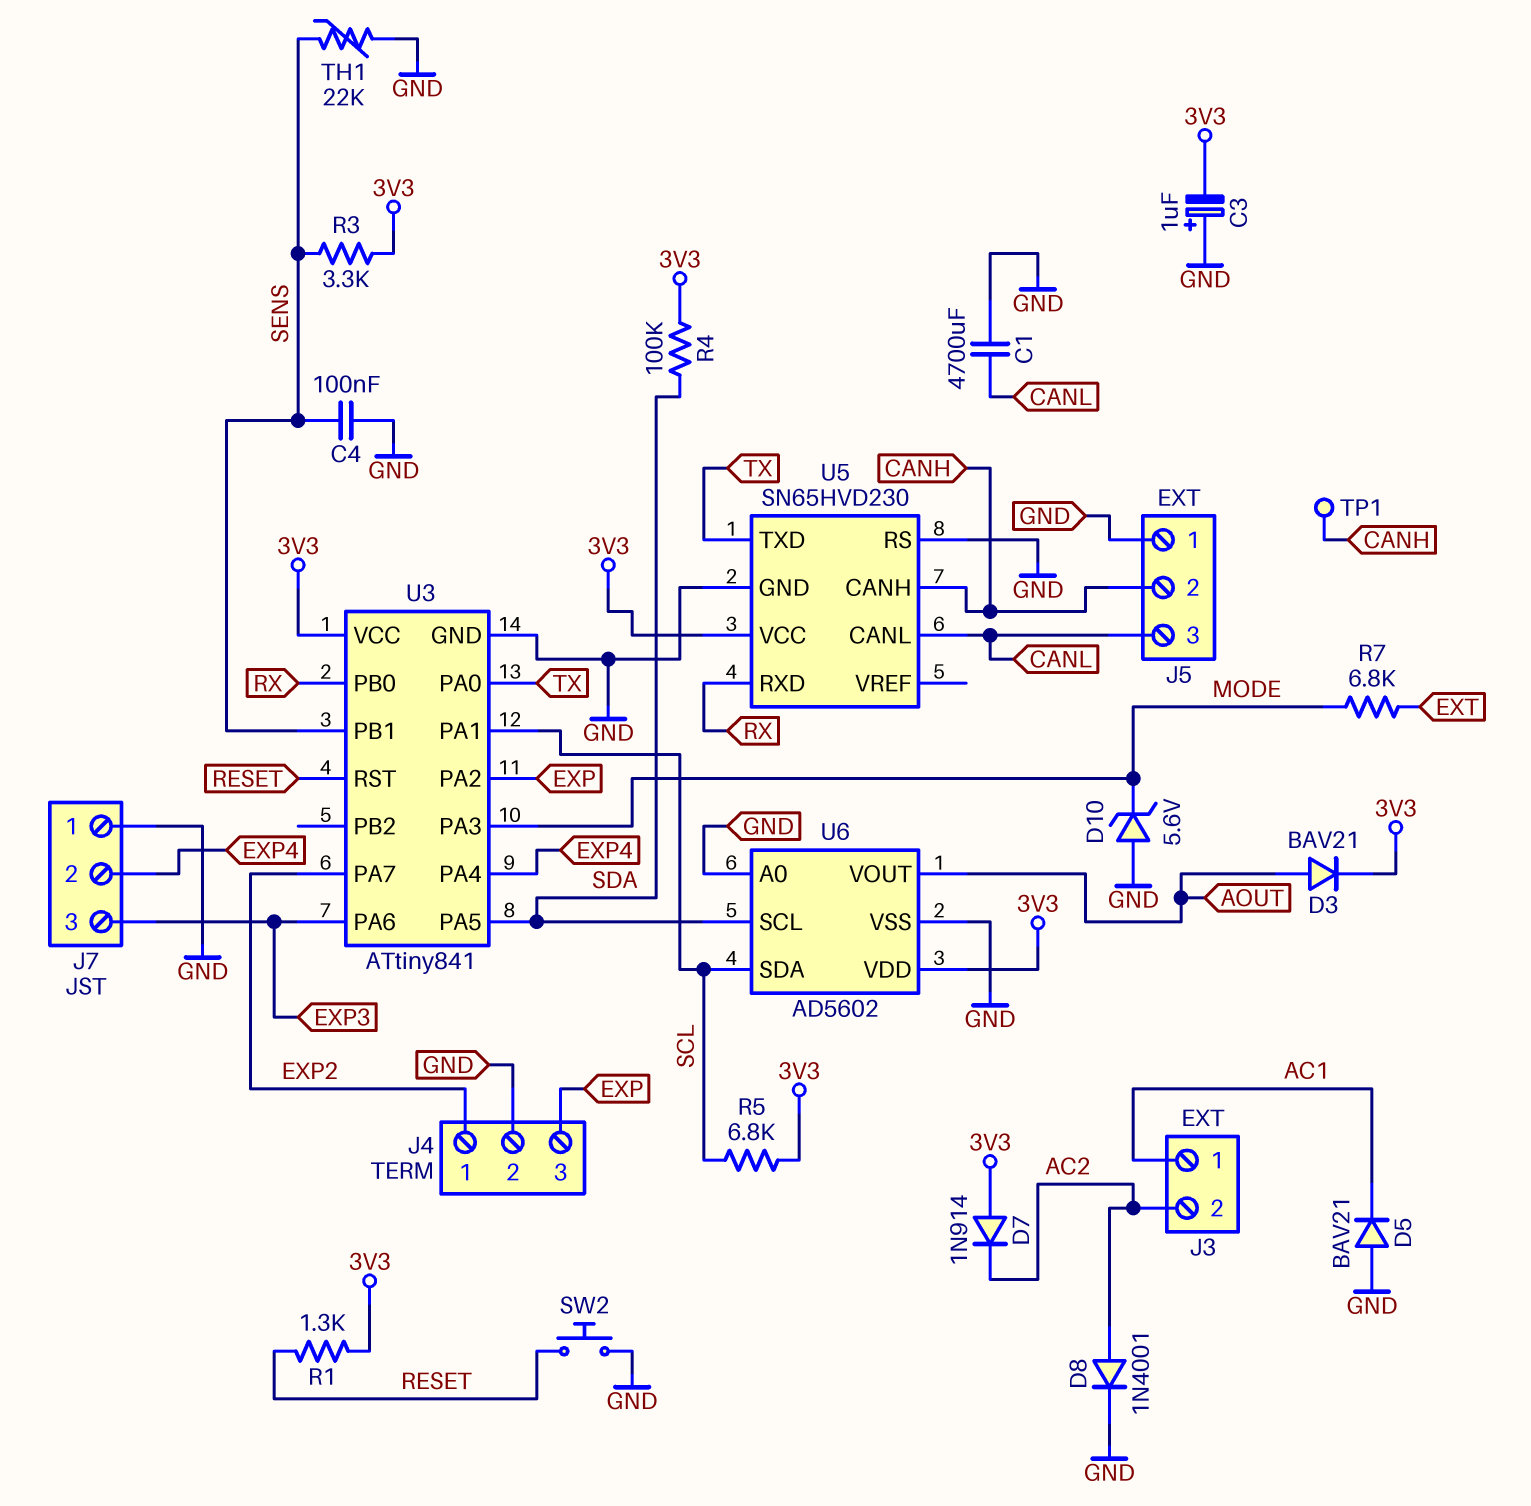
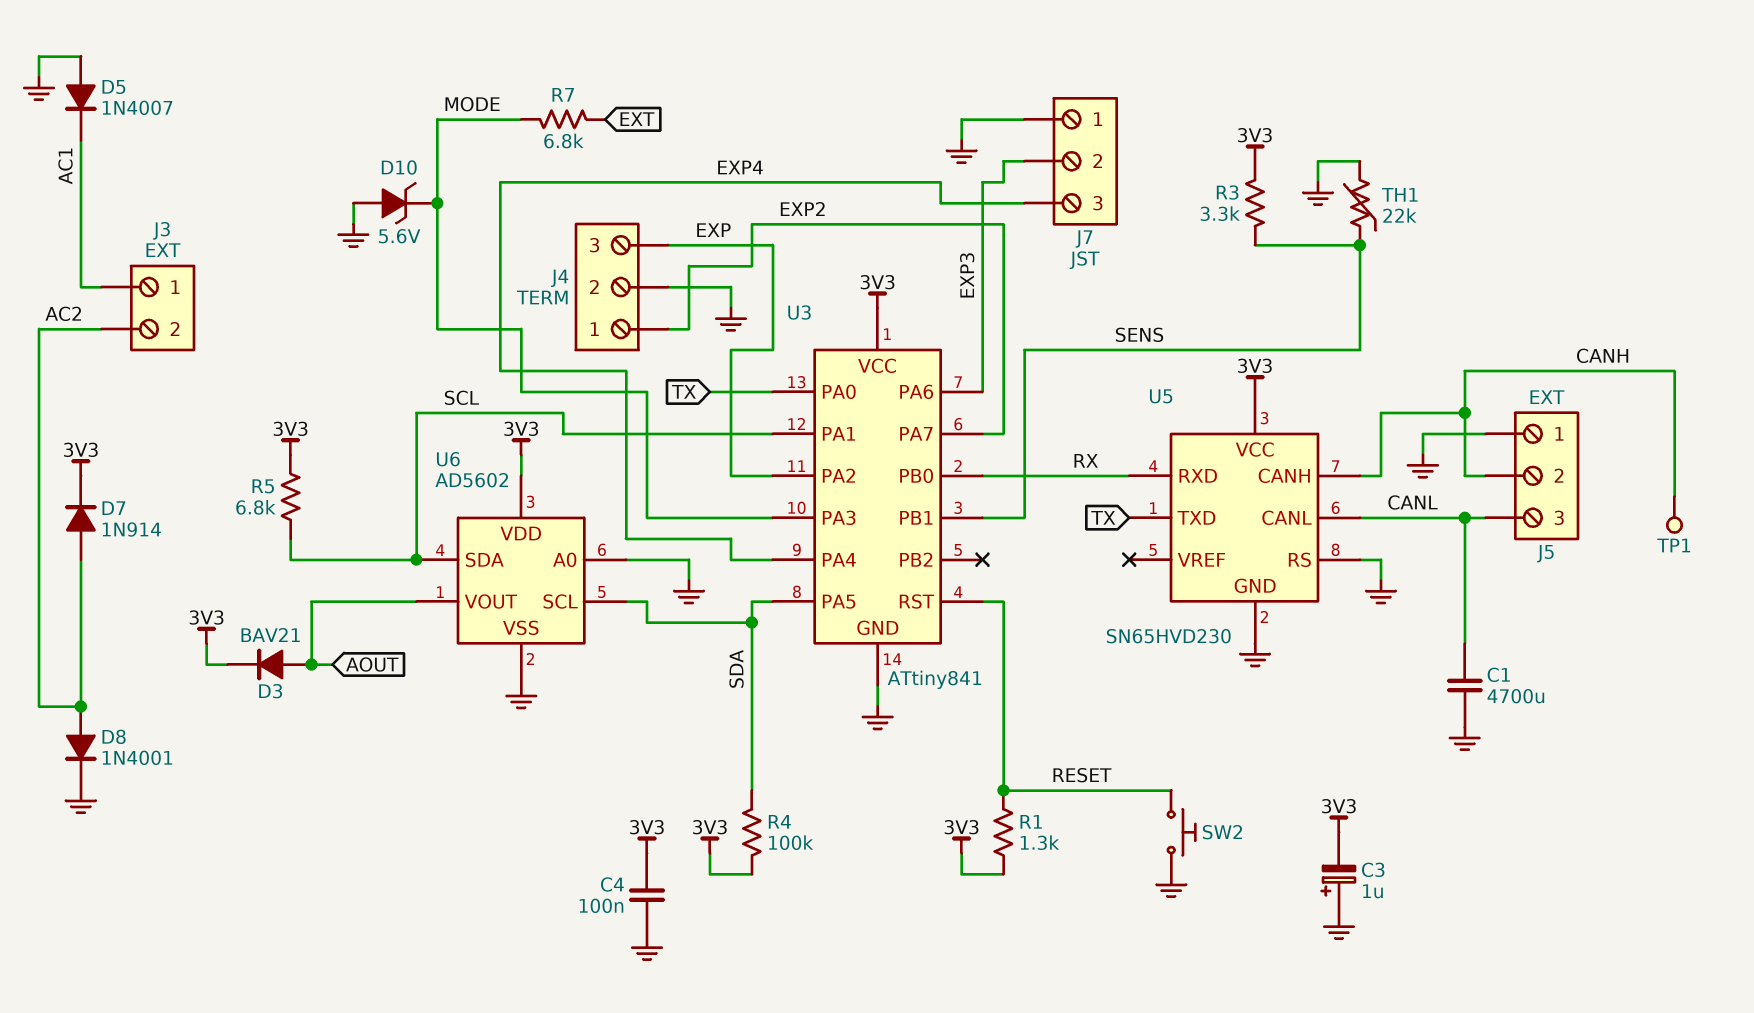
C4: 100nF (GND, SENS) -> 100nF (3V3, GND)
D5: diode BAV21 (A GND, K AC1) -> diode 1N4007 (A GND, K AC1)
D7: diode 1N914 (A 3V3, K AC2) -> diode 1N914 (A AC2, K 3V3)
J7 pin 2: EXP4 -> EXP3
J7 pin 3: EXP3 -> EXP4

